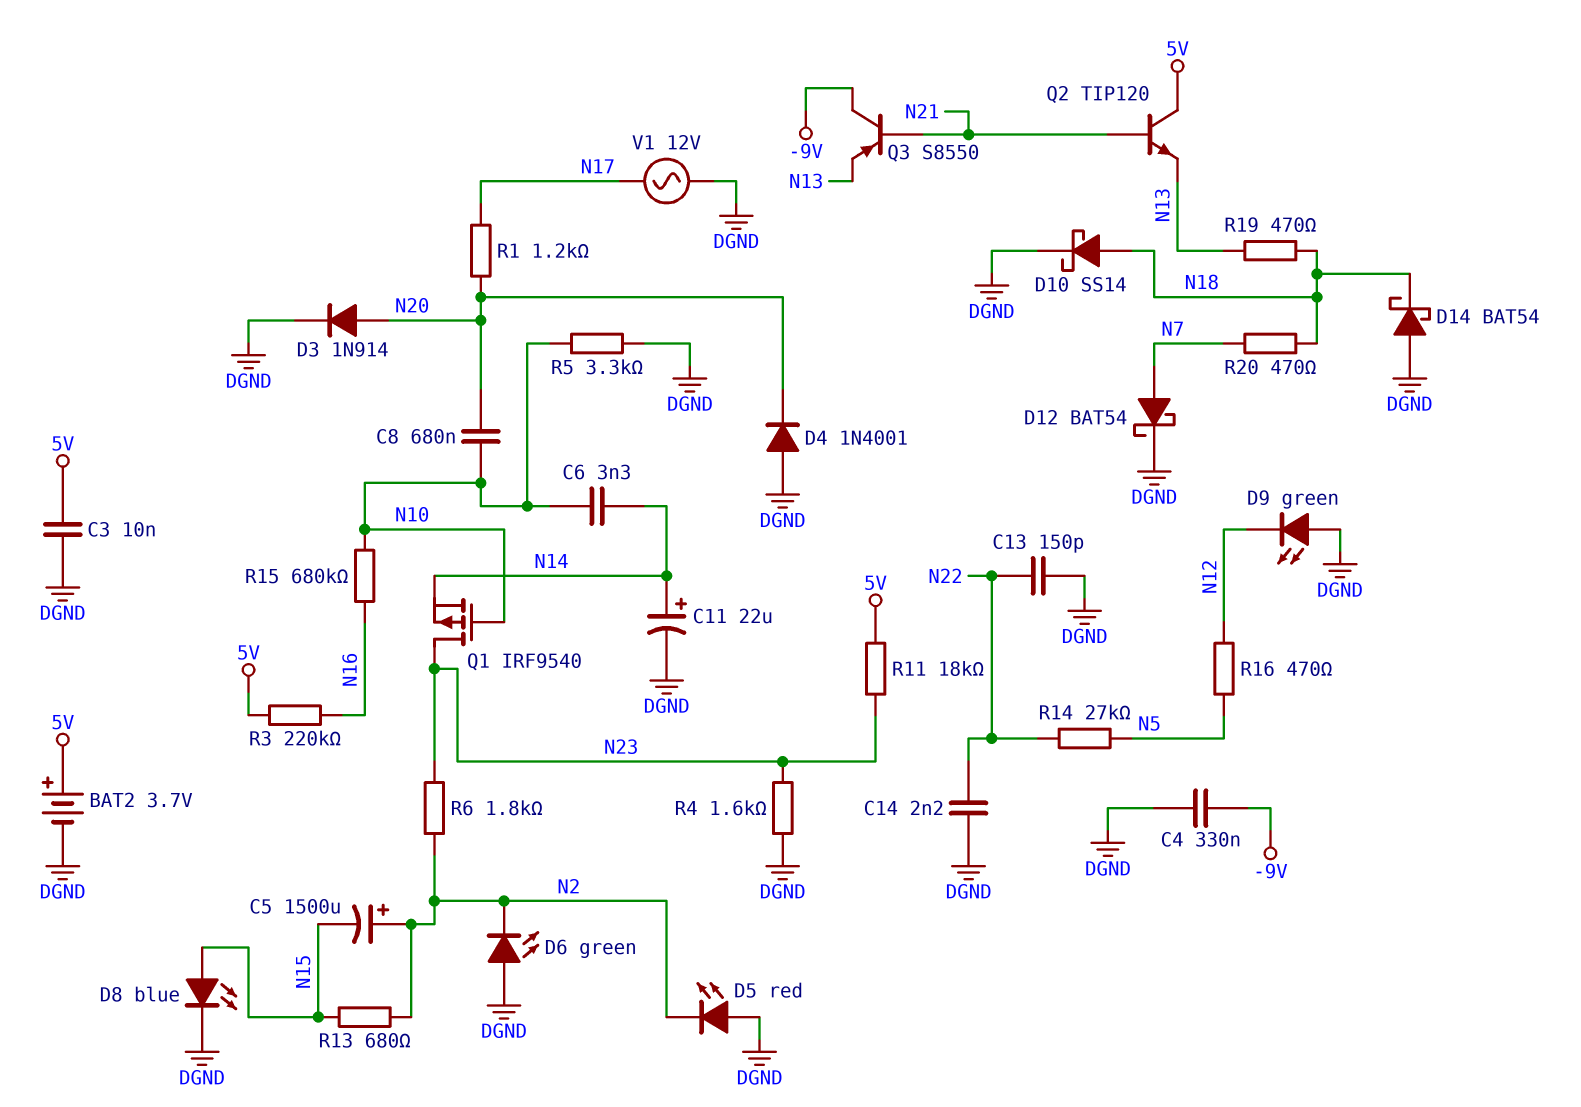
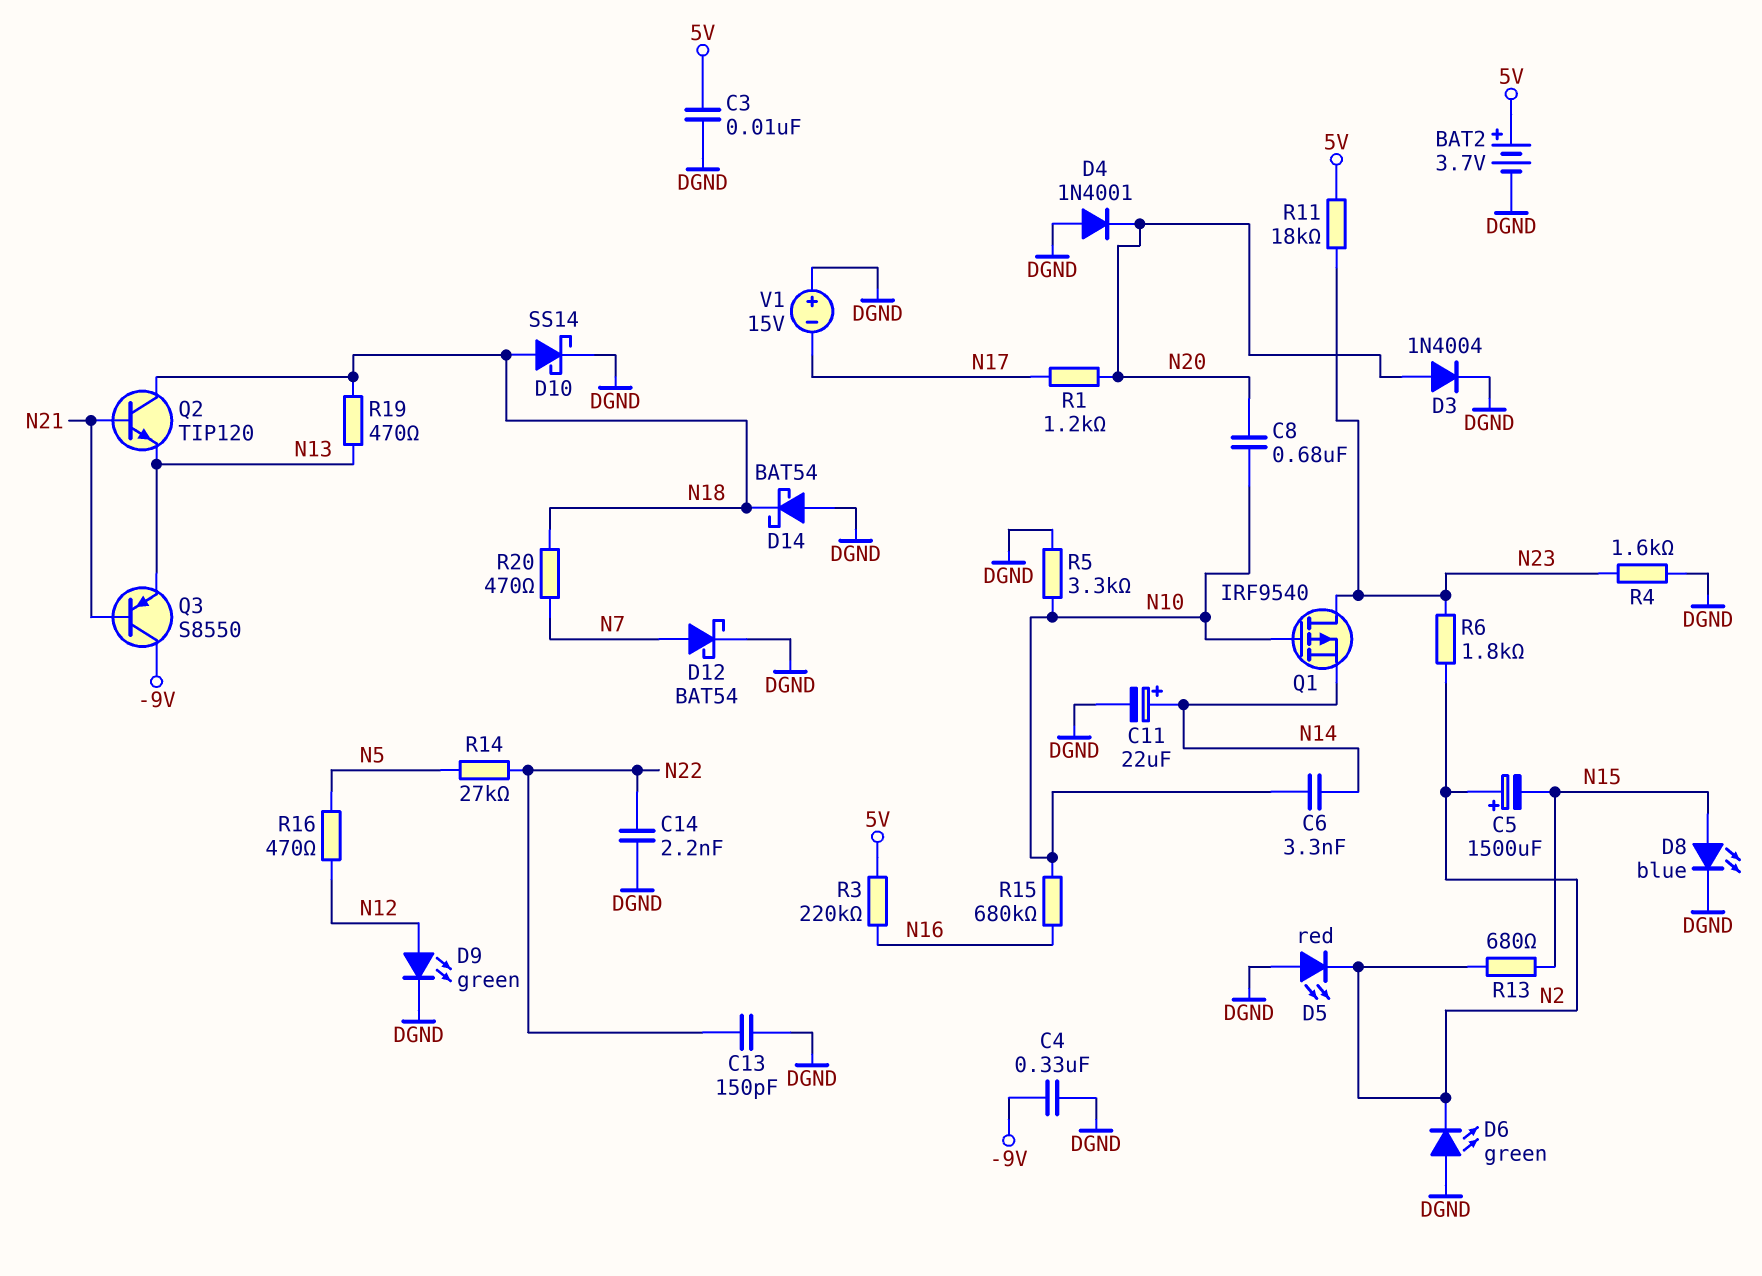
D3: diode 1N914 (A N20, K DGND) -> diode 1N4004 (A N20, K DGND)
D9: LED green (A DGND, K N12) -> LED green (A N12, K DGND)
Q2: NPN TIP120 (B N21, C 5V, E N13) -> NPN TIP120 (B N21, C N18, E N13)
V1: AC 12V (DGND, N17) -> 15V (plus DGND, minus N17)

